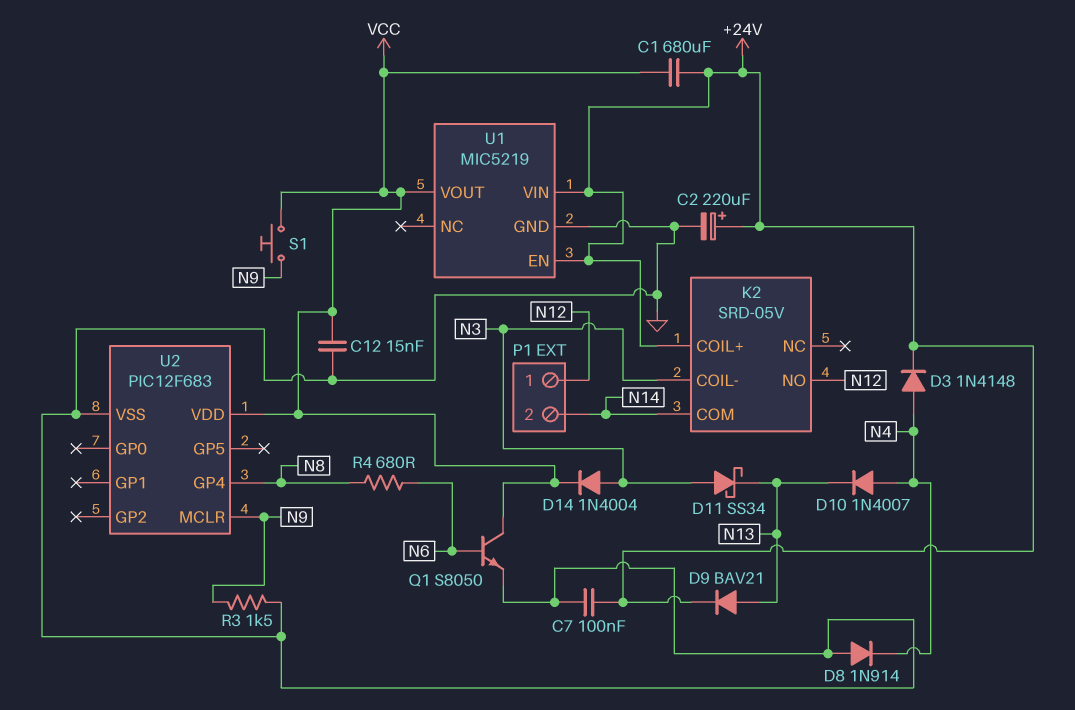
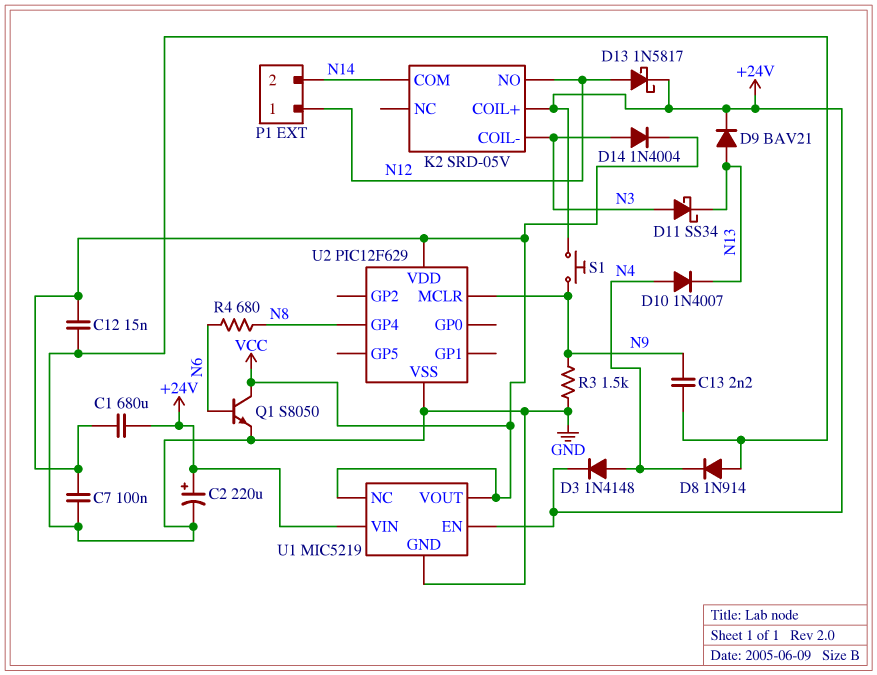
C7: 100nF (+24V, GND) -> 100nF (GND, VCC)
C13: none -> 2.2nF (GND, N9)
D13: none -> schottky 1N5817 (A N12, K +24V)
S1: button (N9, VCC) -> button (+24V, N9)
U1 pin NC: none -> VCC
U2: PIC12F683 -> PIC12F629

